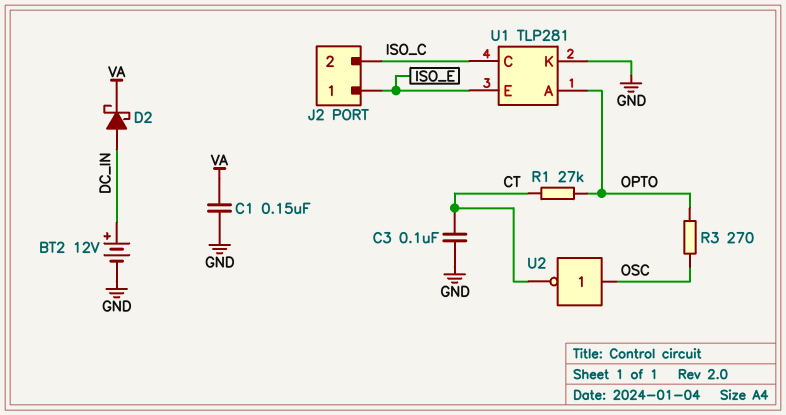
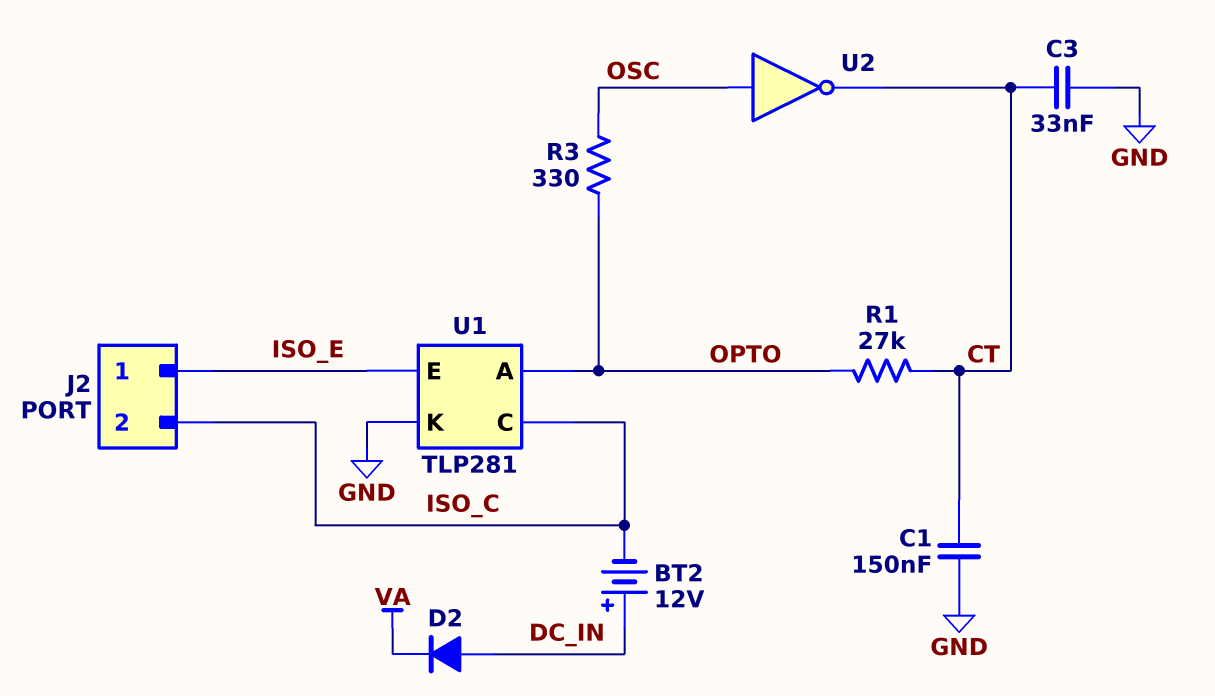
BT2: 12V (plus DC_IN, minus GND) -> 12V (plus DC_IN, minus ISO_C)
C1: 150nF (GND, VA) -> 150nF (CT, GND)
C3: 100nF (CT, GND) -> 33nF (CT, GND)
D2: schottky (A DC_IN, K VA) -> diode (A DC_IN, K VA)
R3: 270 (OPTO, OSC) -> 330 (OPTO, OSC)

